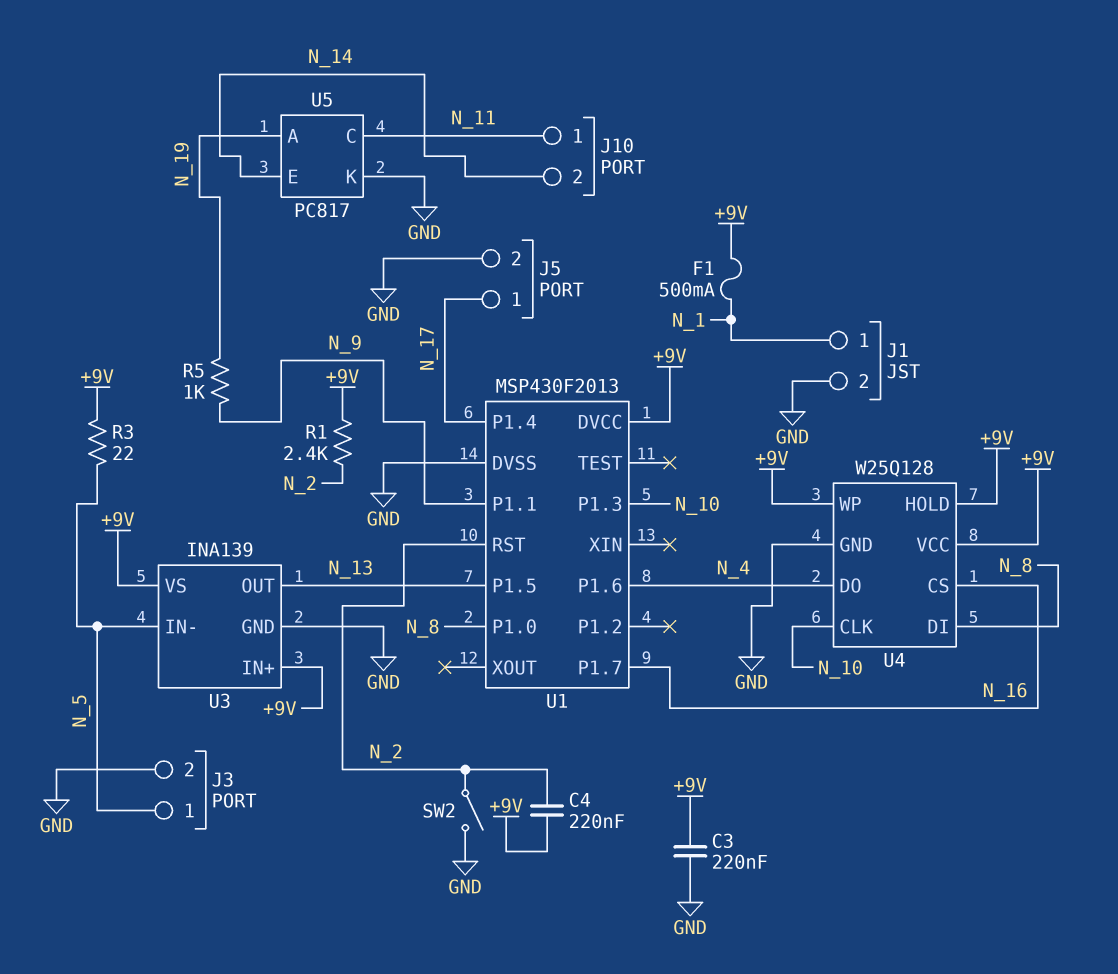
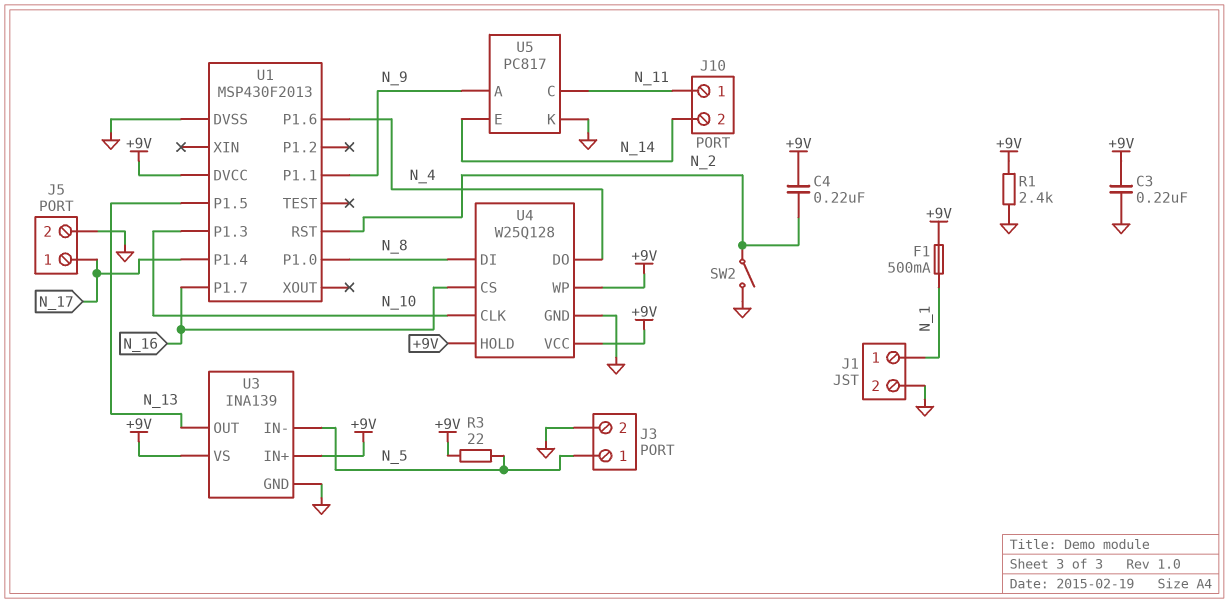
R1: 2.4k (+9V, N_2) -> 2.4k (+9V, GND)
R5: 1k (N_9, N_19) -> none
U5 pin A: N_19 -> N_9

